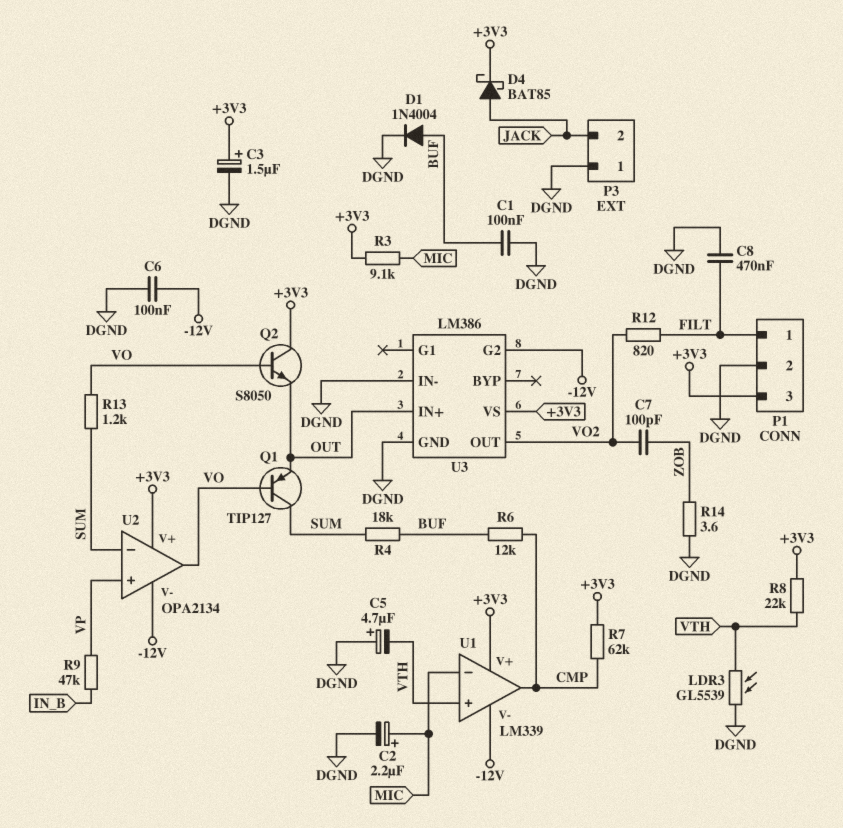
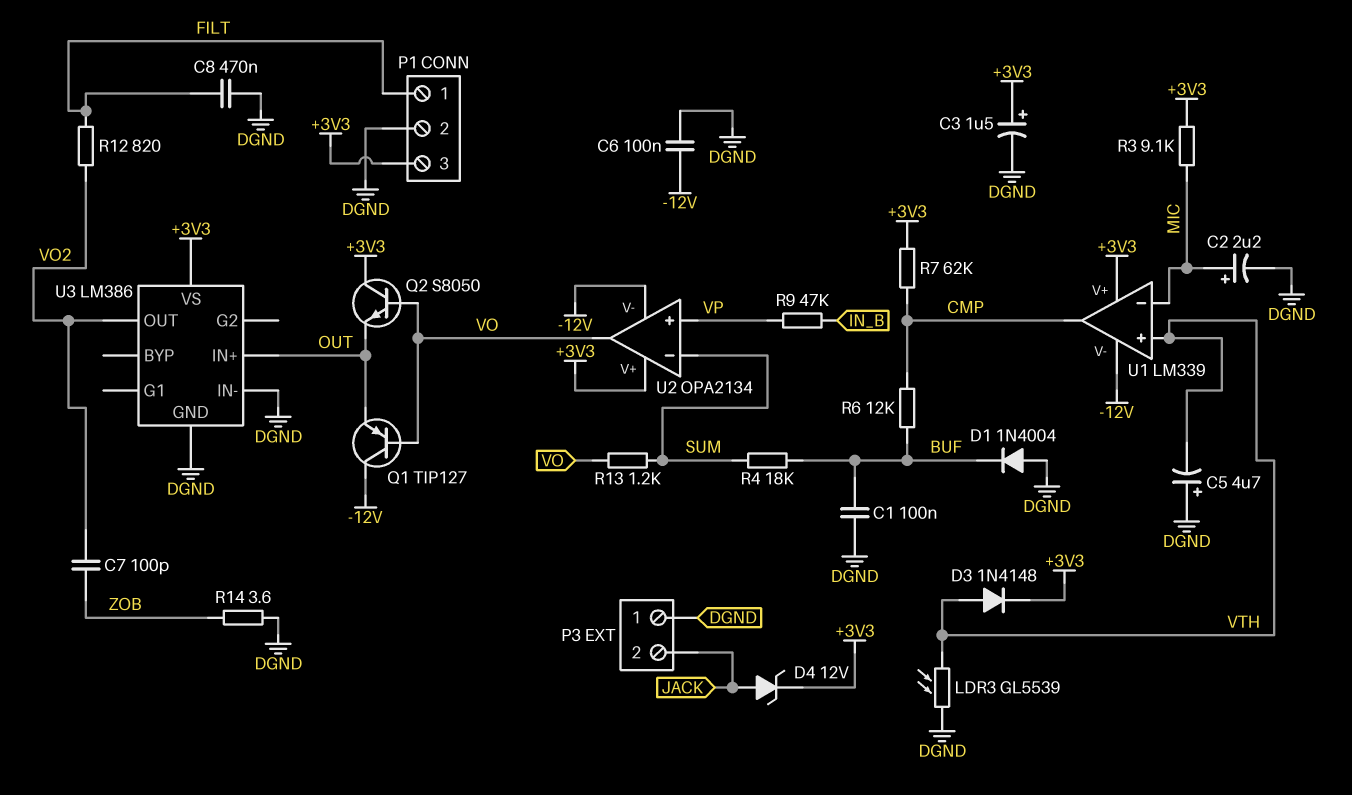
D1: diode 1N4004 (A BUF, K DGND) -> diode 1N4004 (A DGND, K BUF)
D3: none -> diode 1N4148 (A VTH, K +3V3)
D4: schottky BAT85 (A JACK, K +3V3) -> zener 12V (A JACK, K +3V3)
Q1: PNP TIP127 (B VO, C SUM, E OUT) -> PNP TIP127 (B VO, C -12V, E OUT)
R8: 22k (+3V3, VTH) -> none
U3 pin G2: -12V -> none

